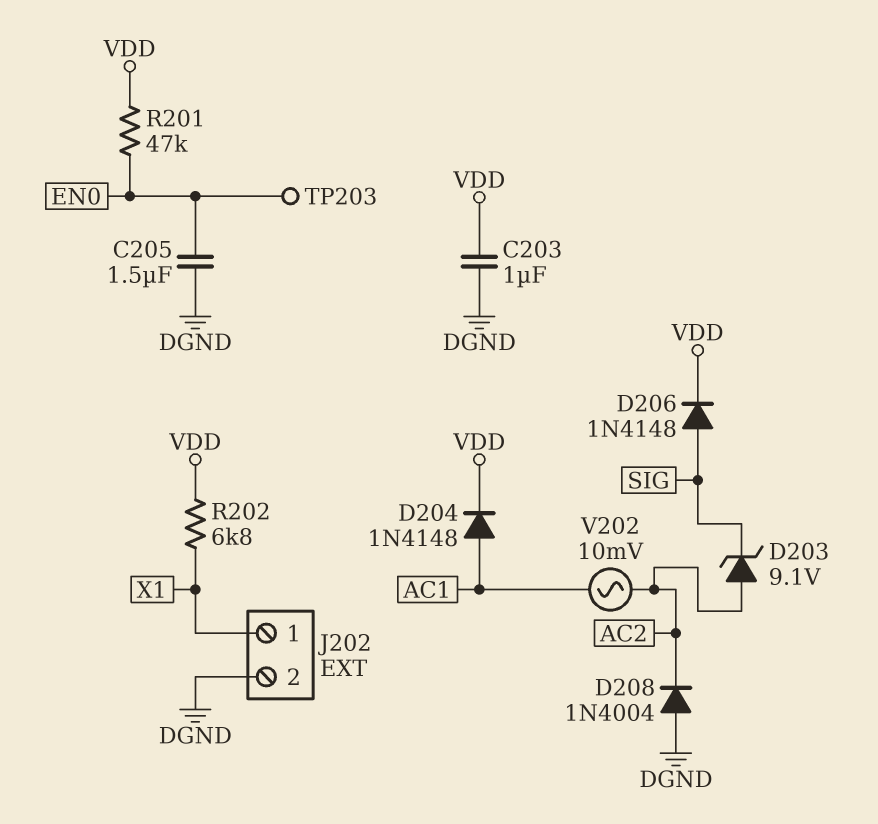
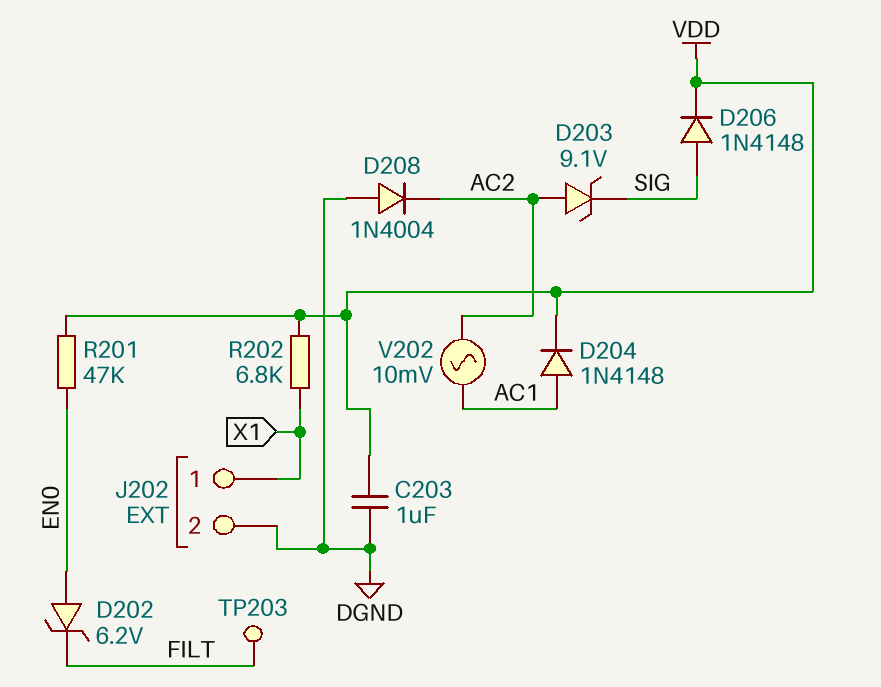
C205: 1.5uF (DGND, EN0) -> none
D202: none -> zener 6.2V (A EN0, K FILT)
TP203: test point (EN0) -> test point (FILT)

